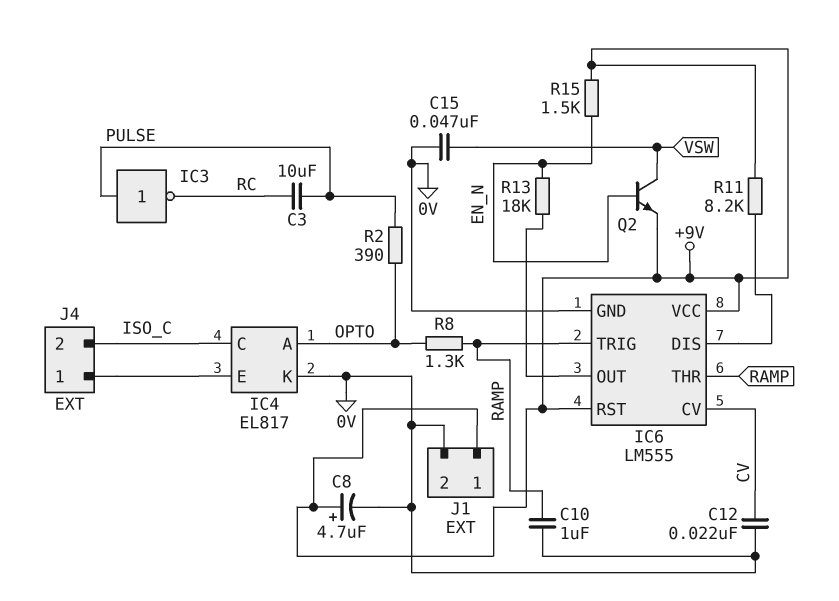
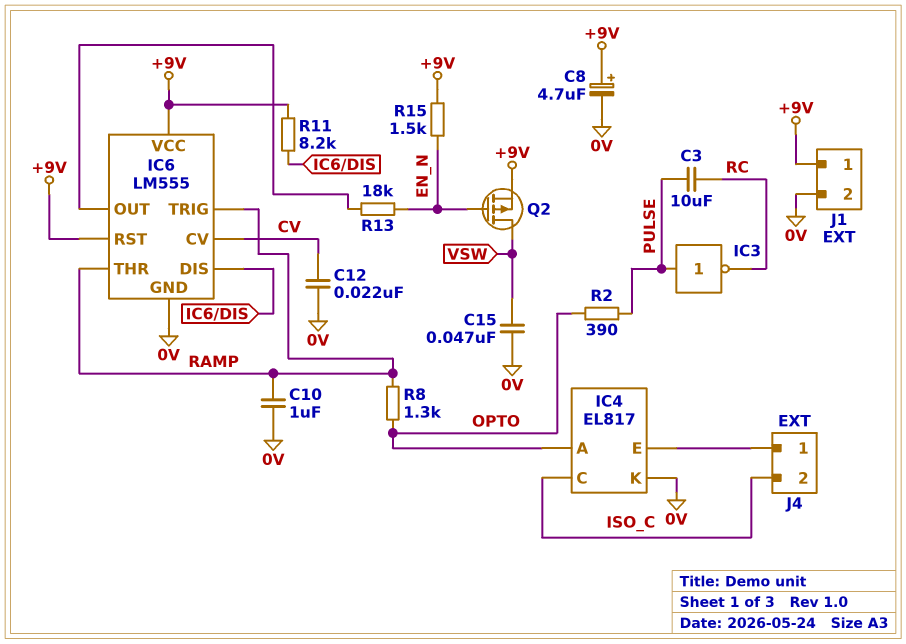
Q2: NPN (B EN_N, C VSW, E +9V) -> PMOS (G EN_N, D VSW, S +9V)

